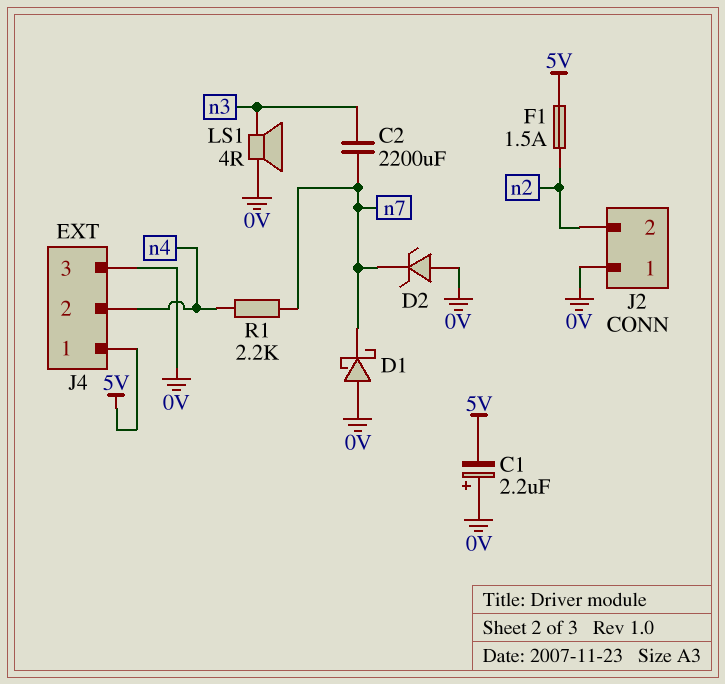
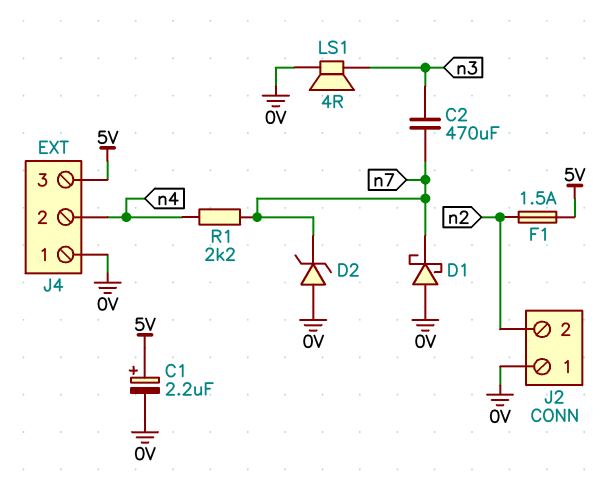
C1: 2.2uF (plus 0V, minus 5V) -> 2.2uF (plus 5V, minus 0V)
C2: 2200uF (n3, n7) -> 470uF (n3, n7)
J4 pin 1: 5V -> 0V
J4 pin 3: 0V -> 5V

